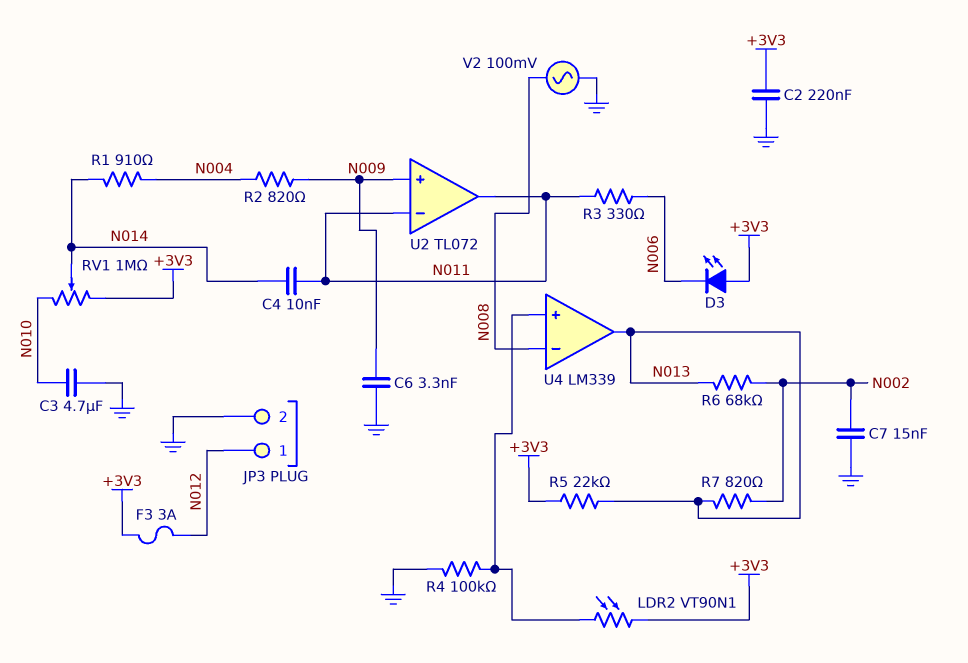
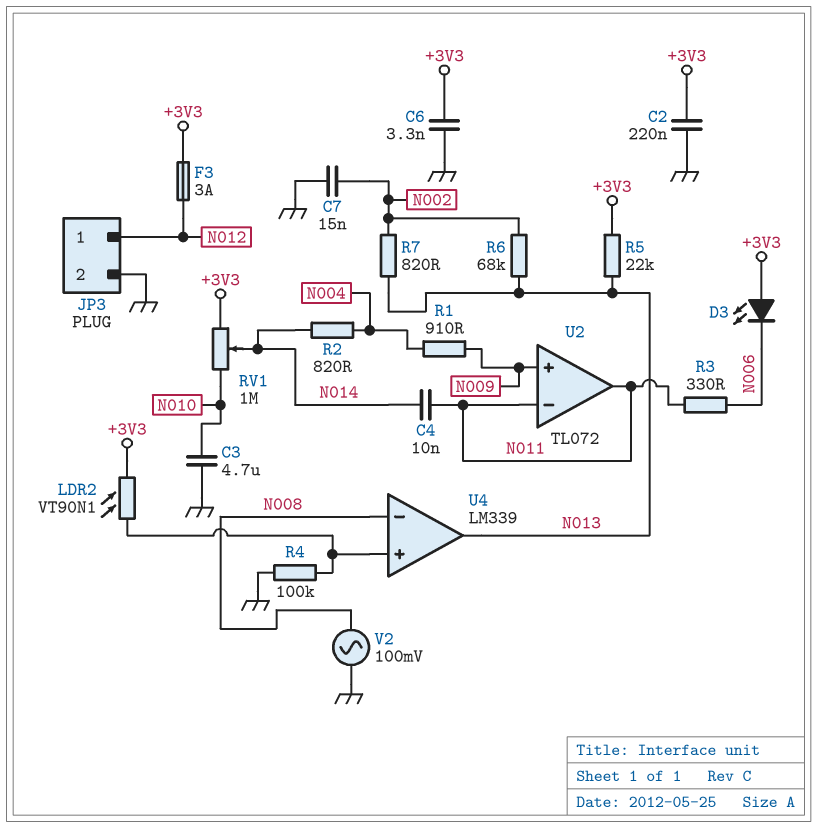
C6: 3.3nF (GND, N009) -> 3.3nF (+3V3, GND)
R1: 910 (N004, N014) -> 910 (N004, N009)
R2: 820 (N004, N009) -> 820 (N004, N014)

